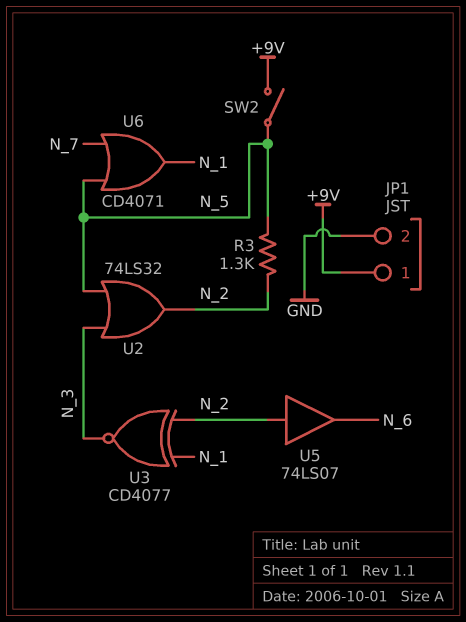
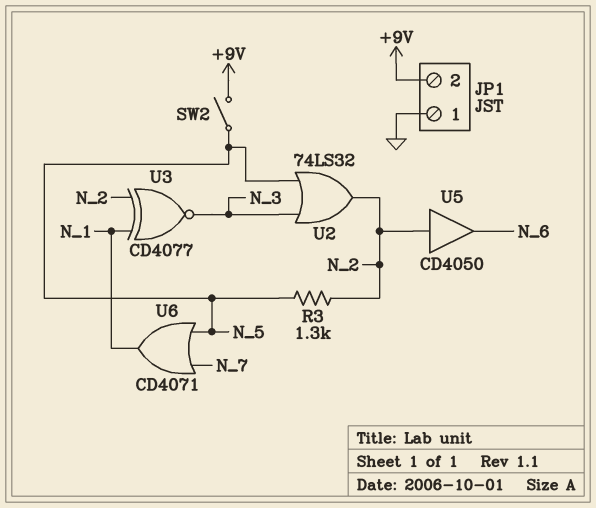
JP1 pin 1: +9V -> GND
JP1 pin 2: GND -> +9V
U5: buffer 74LS07 (in N_2, out N_6) -> buffer CD4050 (in N_2, out N_6)

